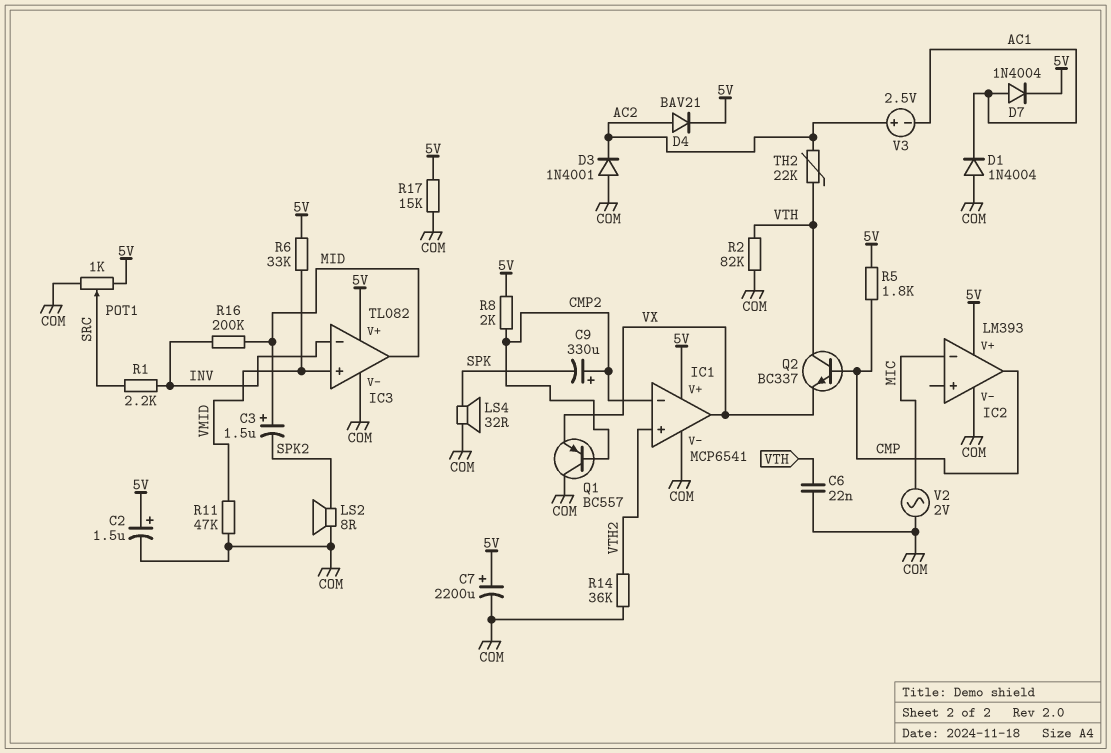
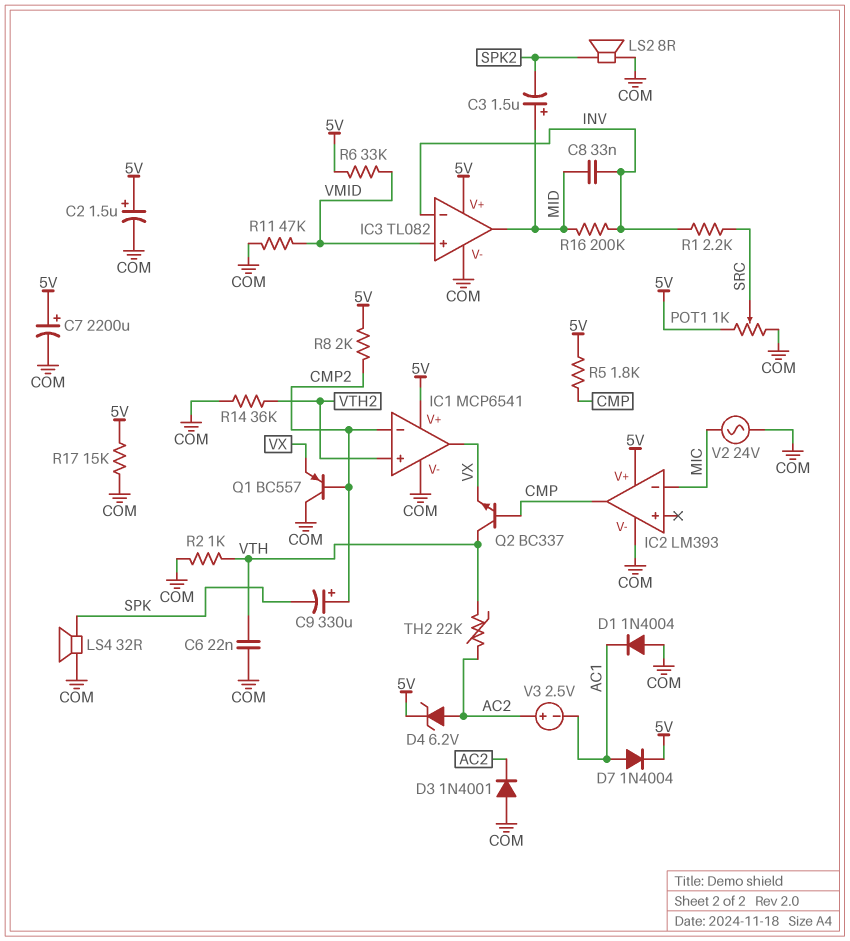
C8: none -> 33nF (INV, MID)
D4: diode BAV21 (A AC2, K 5V) -> zener 6.2V (A AC2, K 5V)
R2: 82k (COM, VTH) -> 1k (COM, VTH)
V2: AC 2V (COM, MIC) -> AC 24V (COM, MIC)

